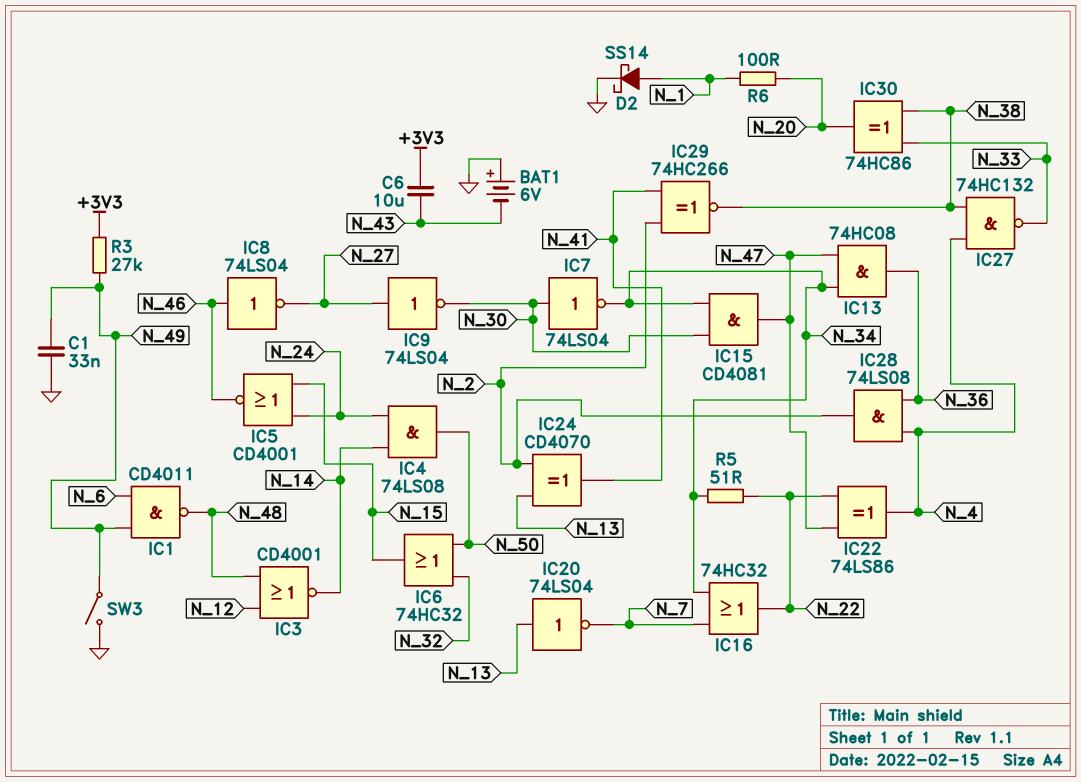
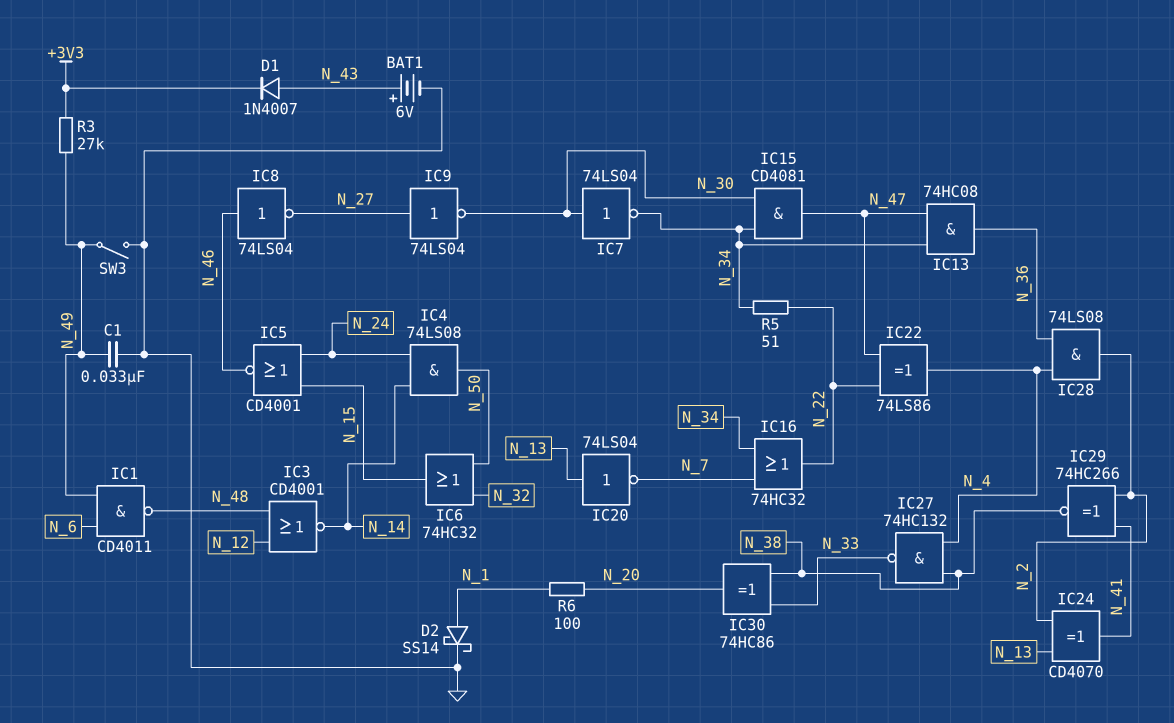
BAT1: 6V (plus GND, minus N_43) -> 6V (plus N_43, minus GND)
C6: 10uF (+3V3, N_43) -> none
D1: none -> diode 1N4007 (A N_43, K +3V3)

